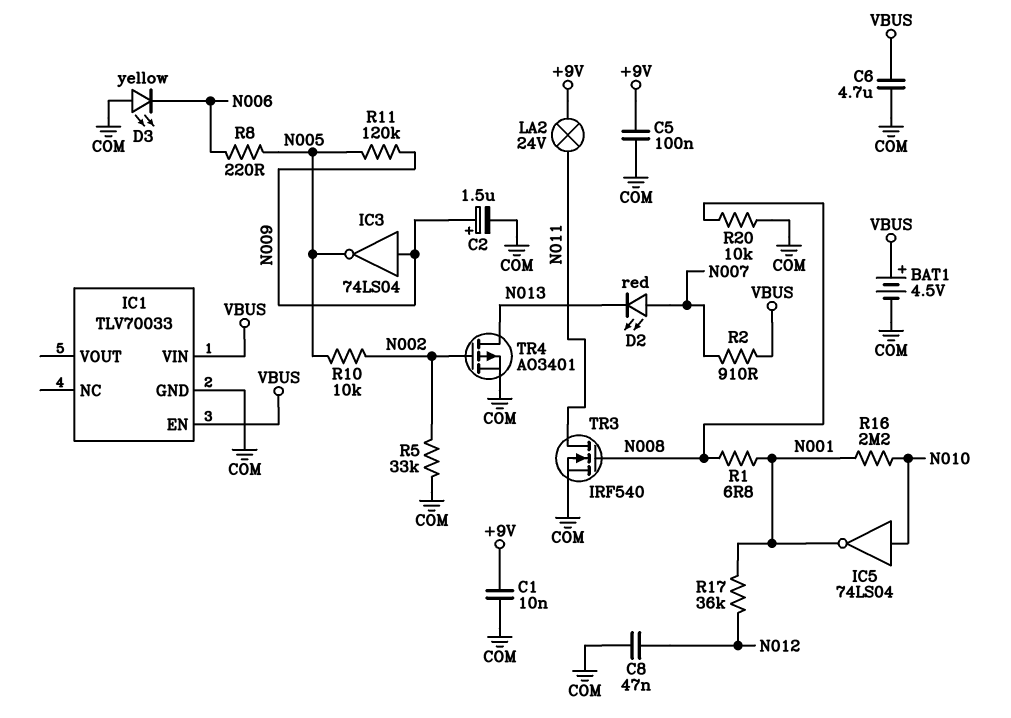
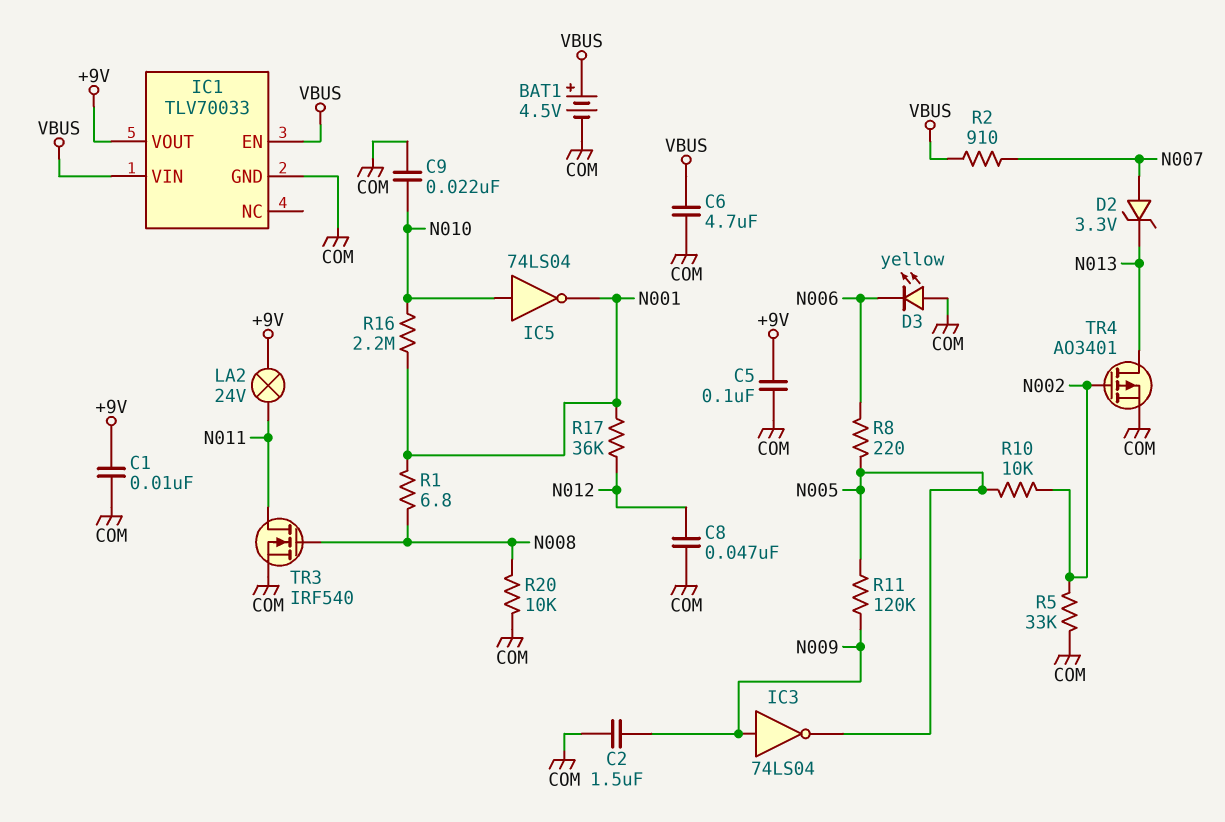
C2: 1.5uF (plus N009, minus COM) -> 1.5uF (COM, N009)
C9: none -> 22nF (COM, N010)
D2: LED red (A N007, K N013) -> zener 3.3V (A N007, K N013)
IC1 pin VOUT: none -> +9V

